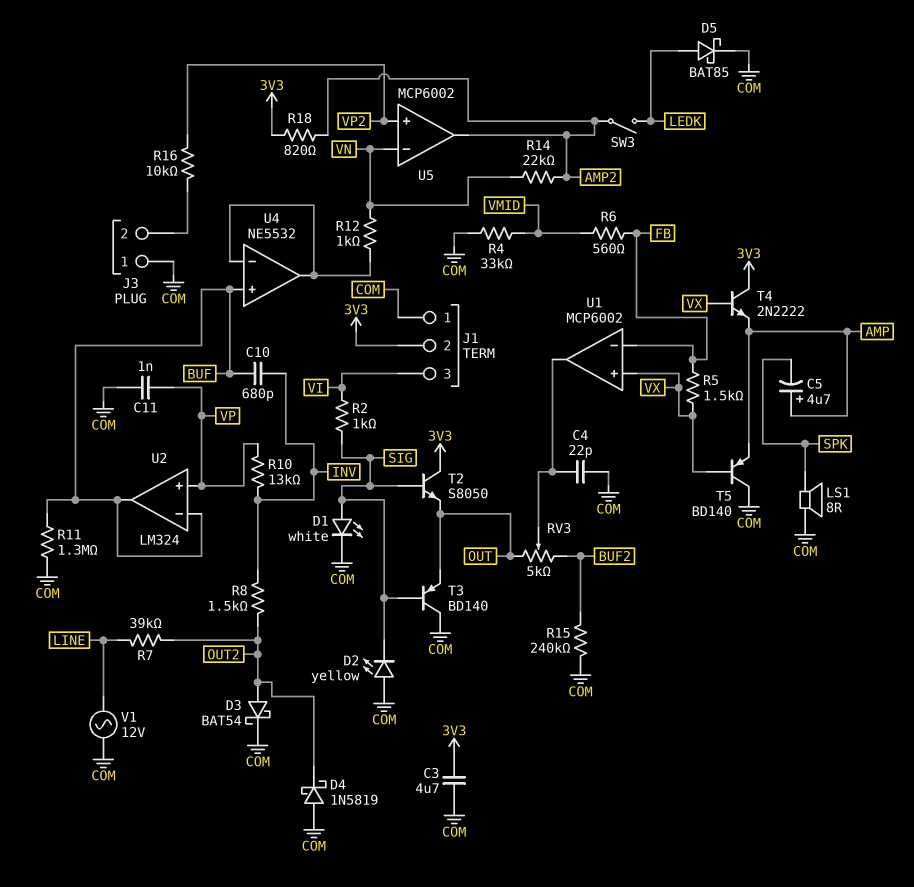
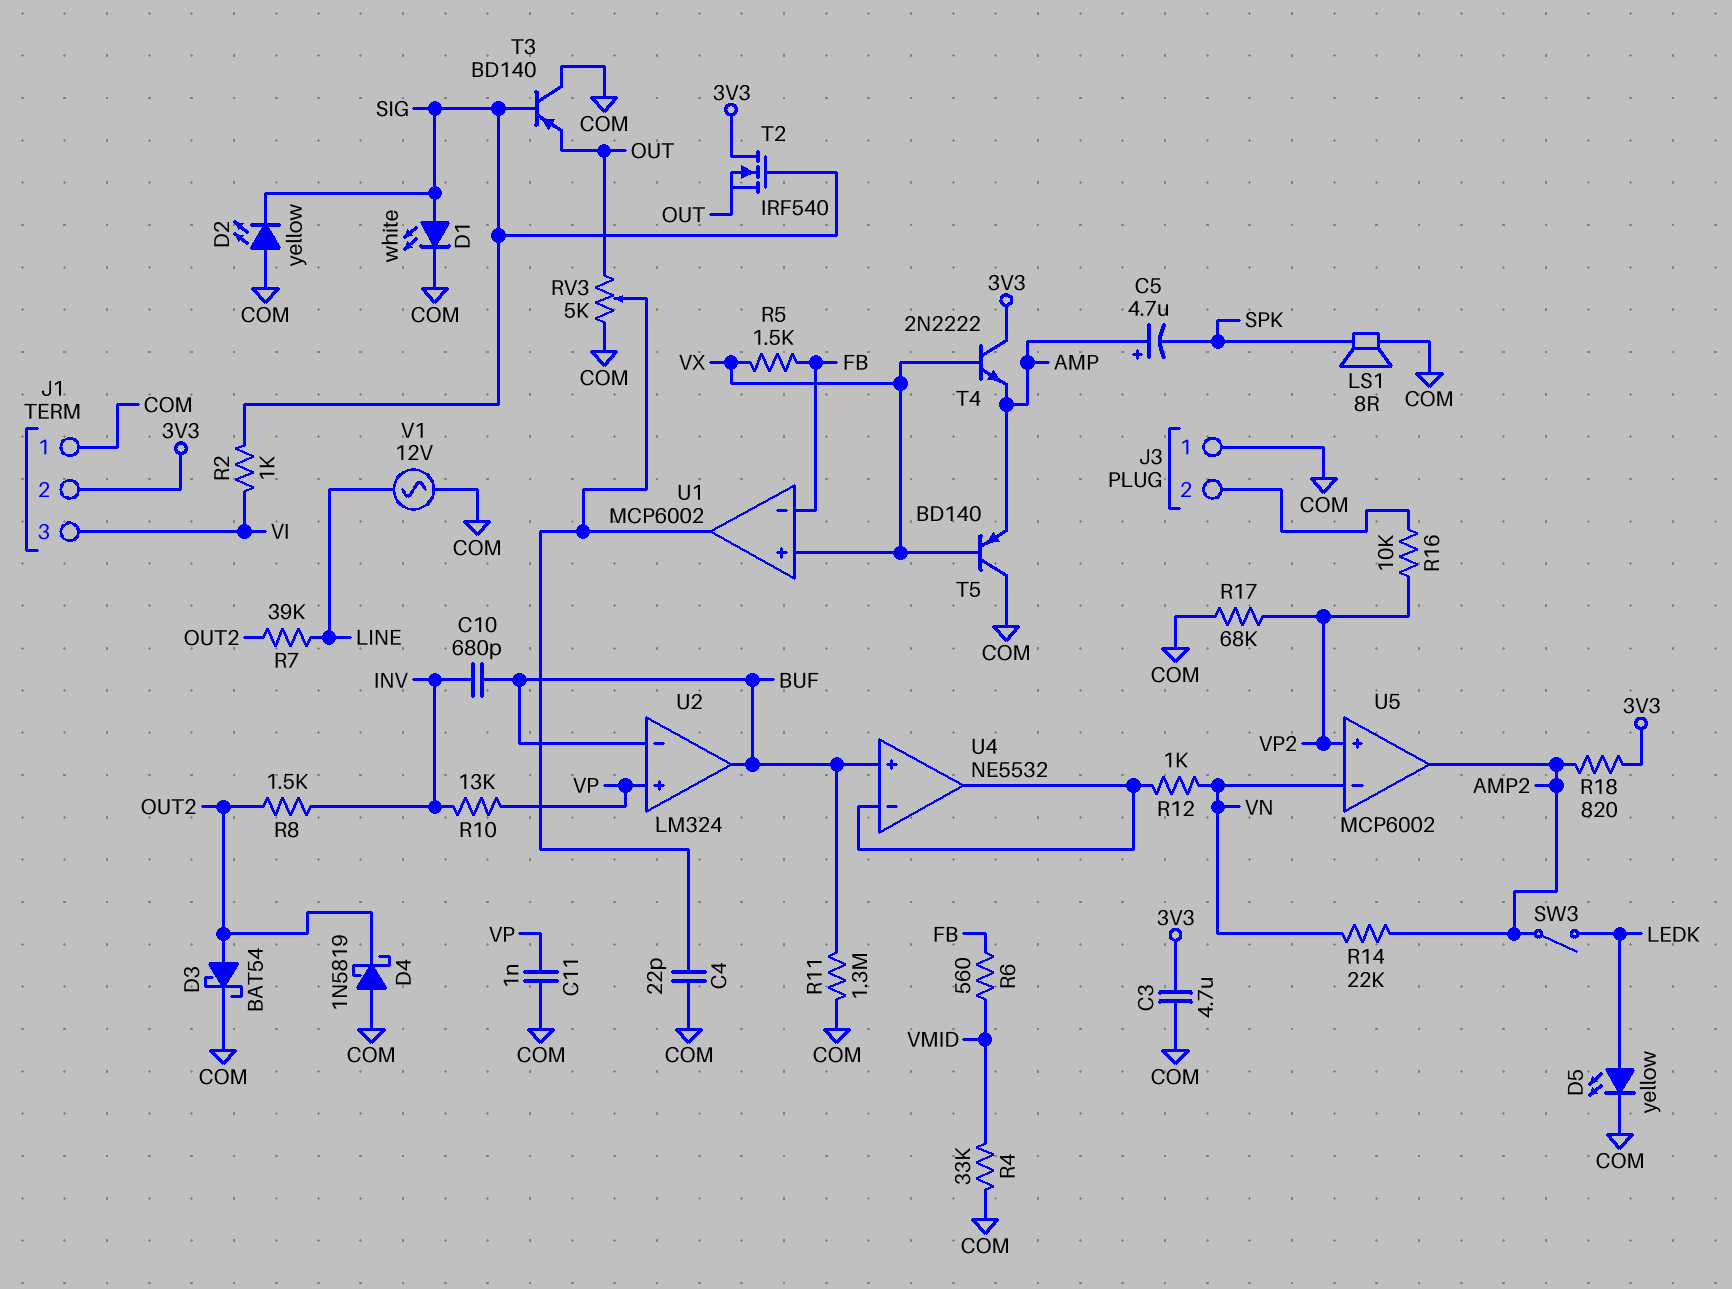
D5: schottky BAT85 (A LEDK, K COM) -> LED yellow (A LEDK, K COM)
R15: 240k (BUF2, COM) -> none
R17: none -> 68k (COM, VP2)
RV3: 5k (BUF2, OUT, wiper U1/out) -> 5k (COM, OUT, wiper U1/out)
T2: NPN S8050 (B SIG, C 3V3, E OUT) -> NMOS IRF540 (G SIG, D 3V3, S OUT)

